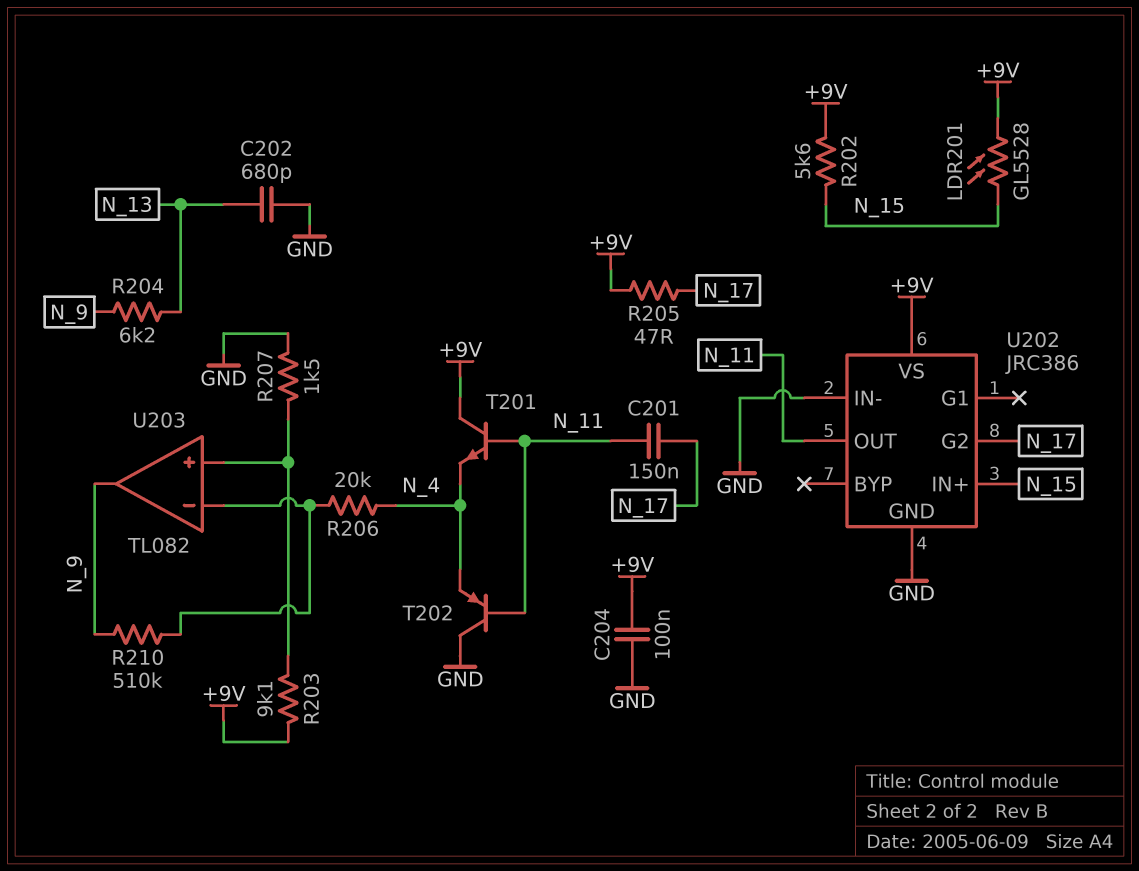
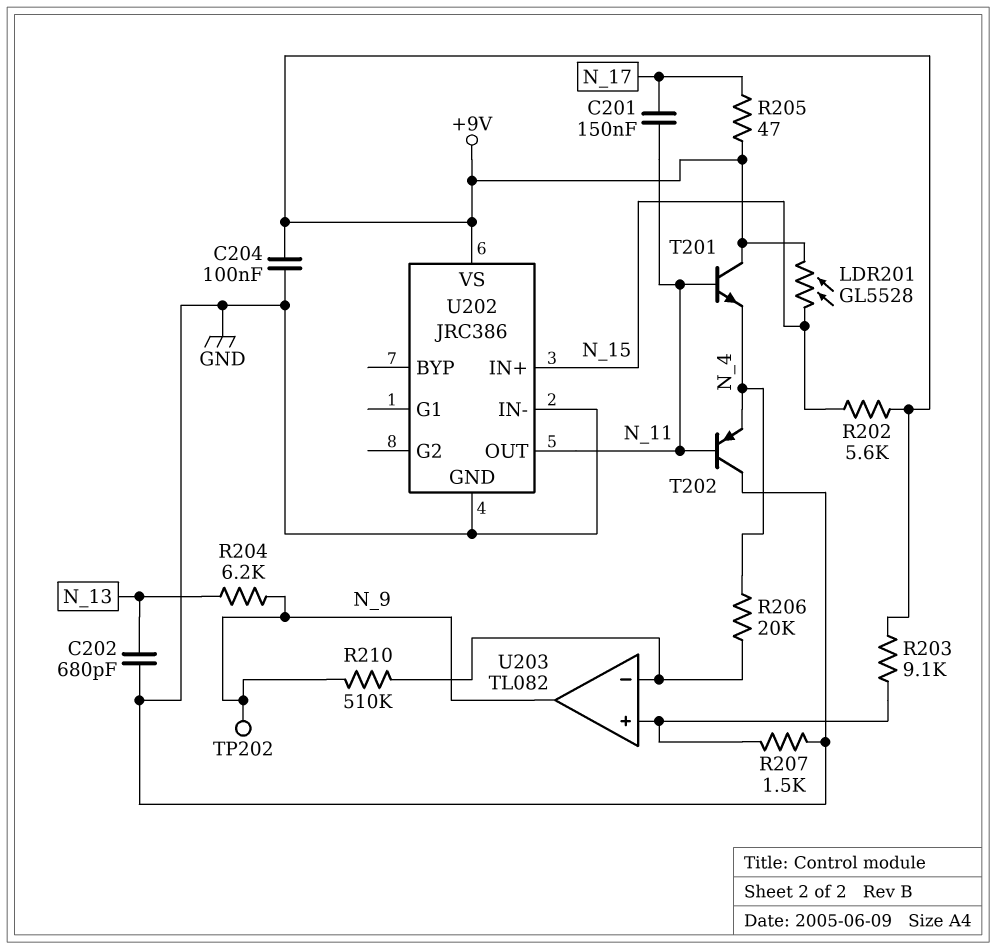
TP202: none -> test point (N_9)
U202 pin G2: N_17 -> none

